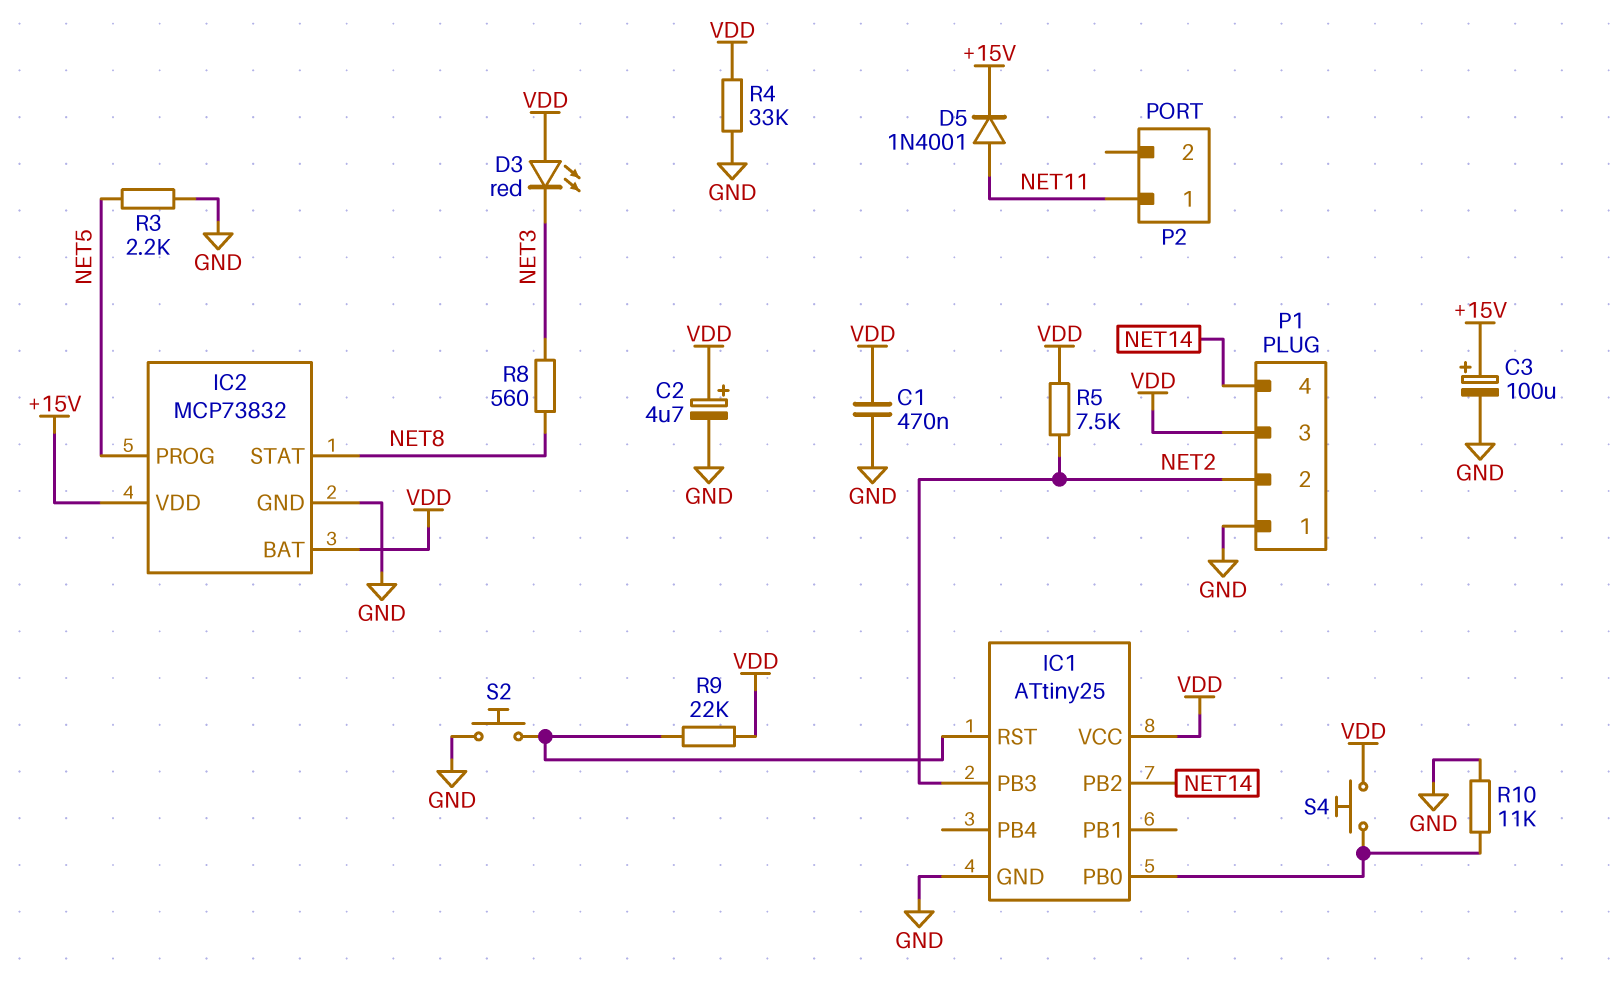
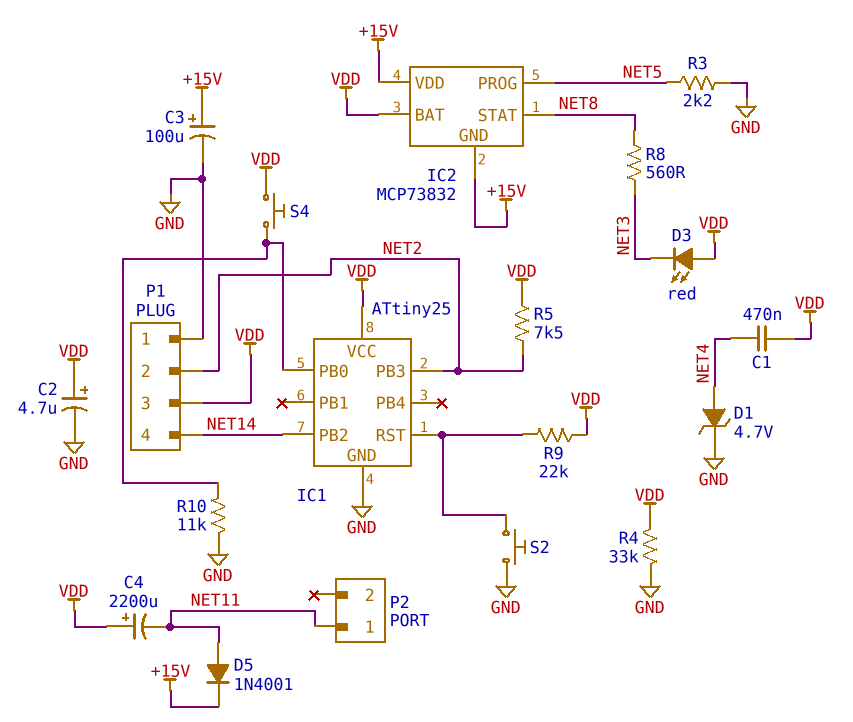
C1: 470nF (GND, VDD) -> 470nF (NET4, VDD)
C4: none -> 2200uF (plus VDD, minus NET11)
D1: none -> zener 4.7V (A NET4, K GND)
IC2 pin GND: GND -> +15V

